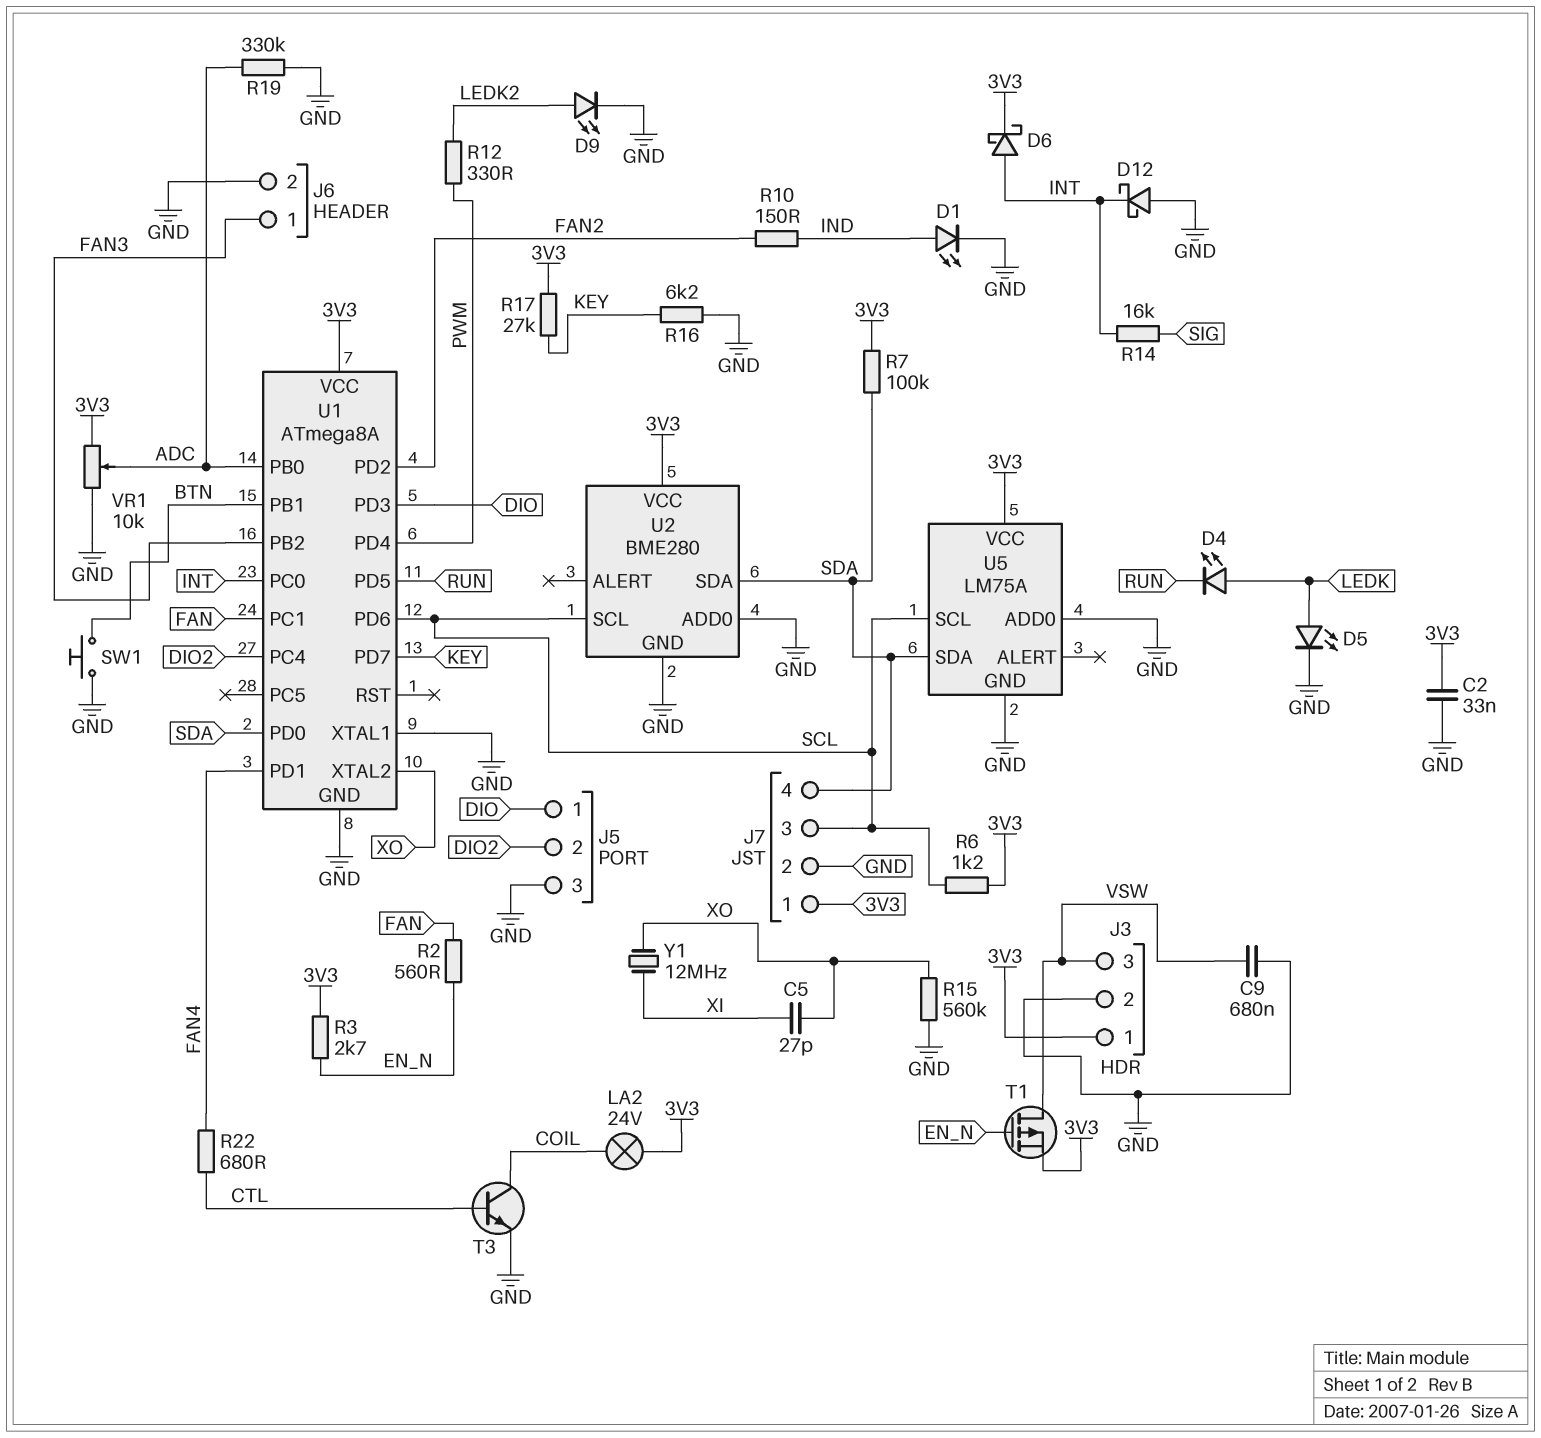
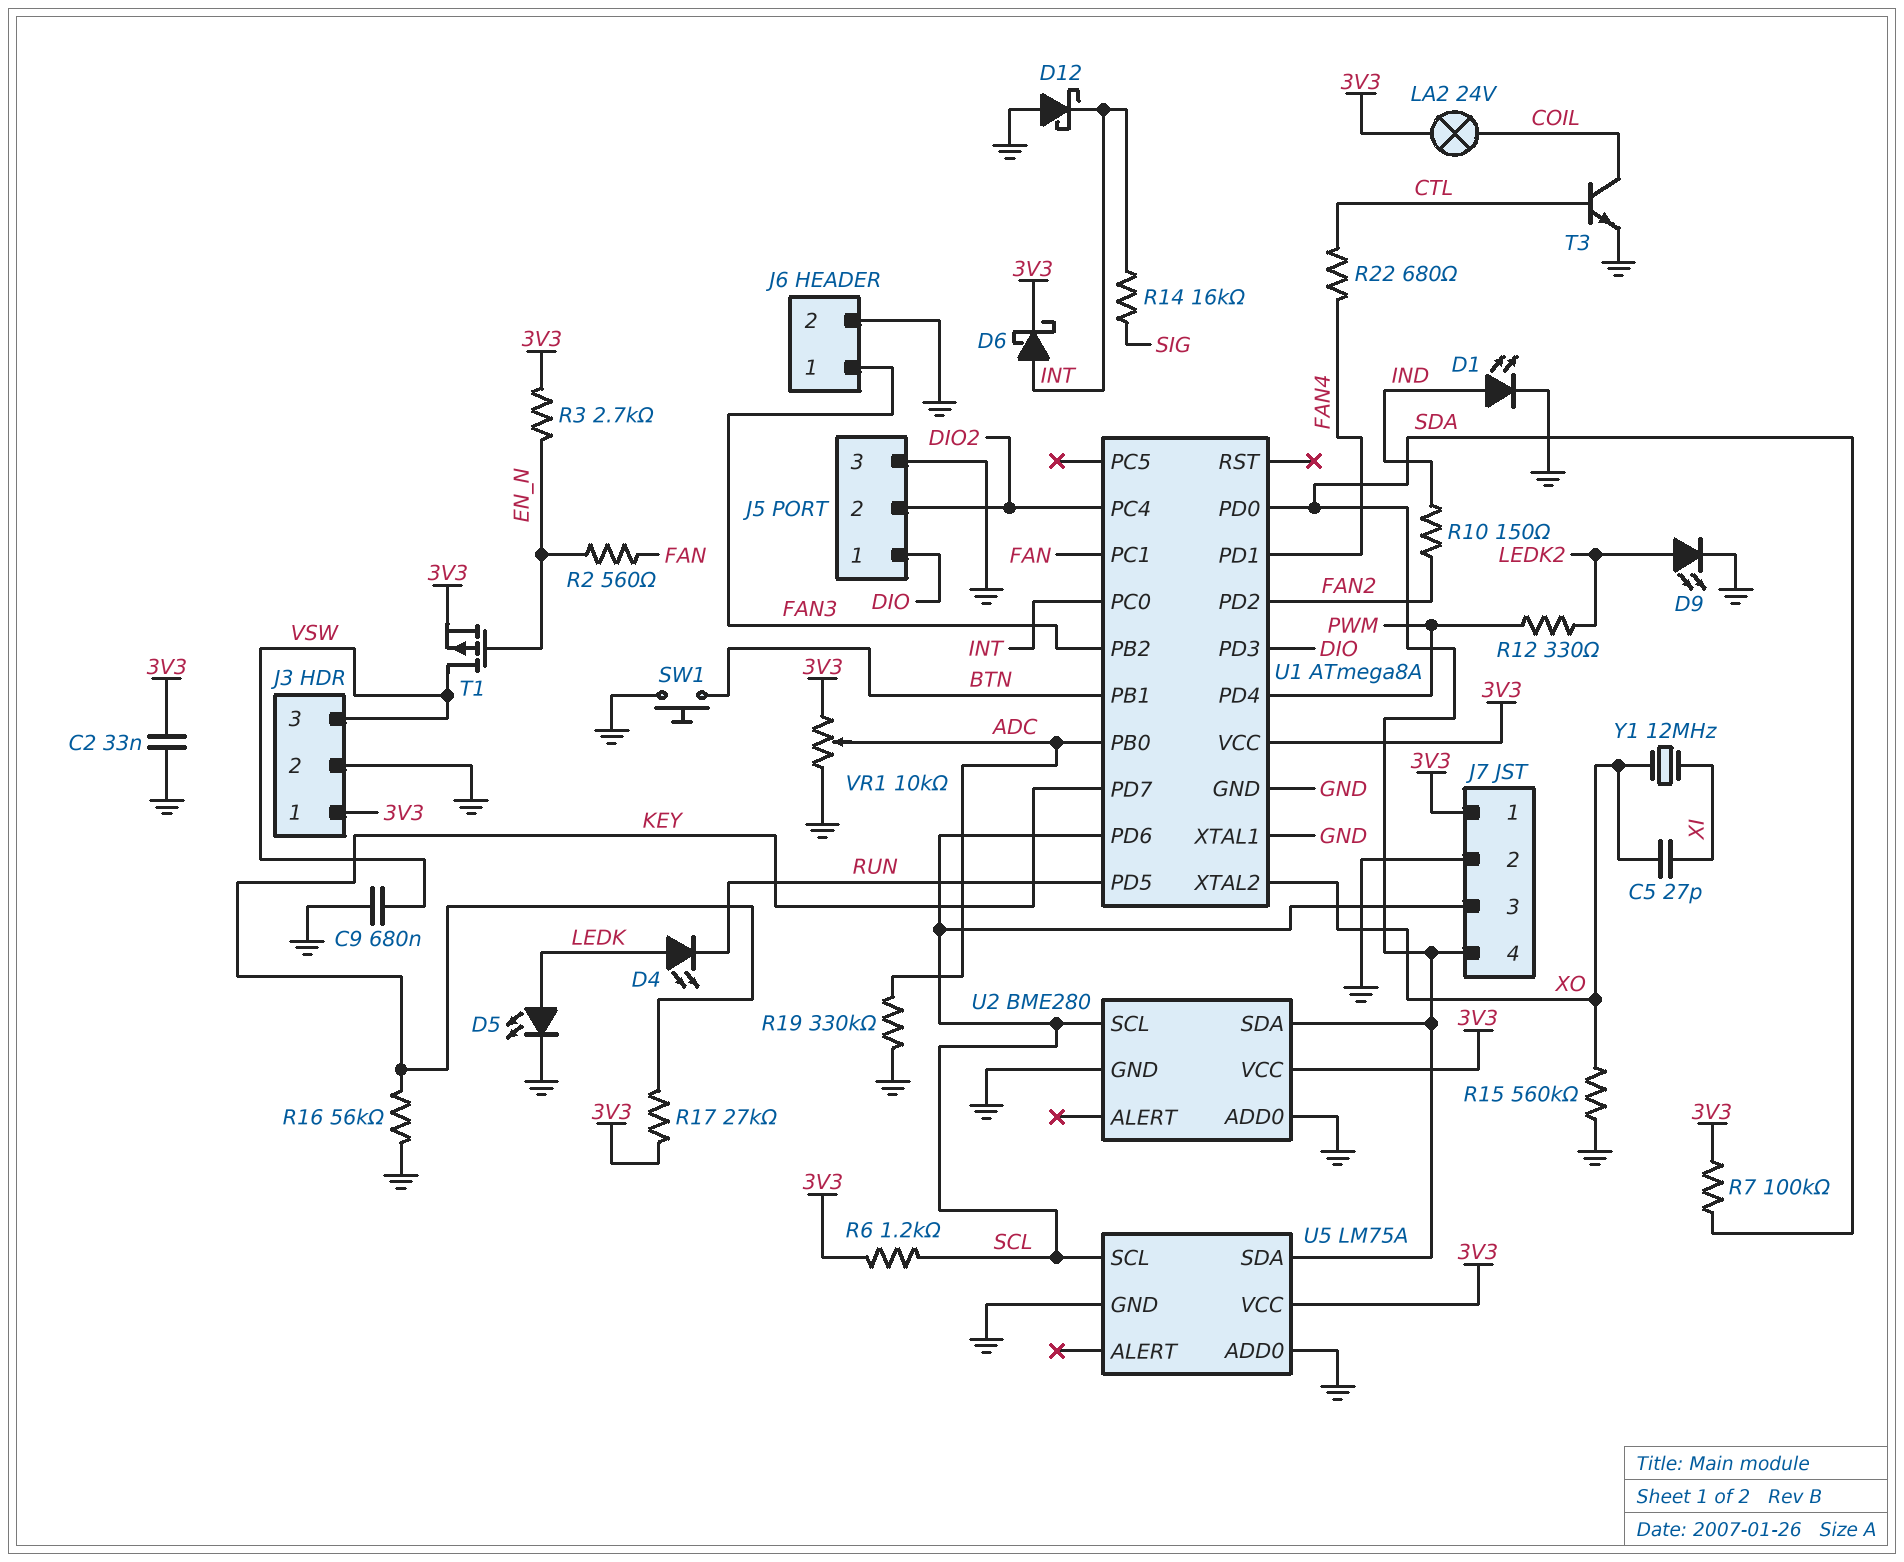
R16: 6.2k (GND, KEY) -> 56k (GND, KEY)

